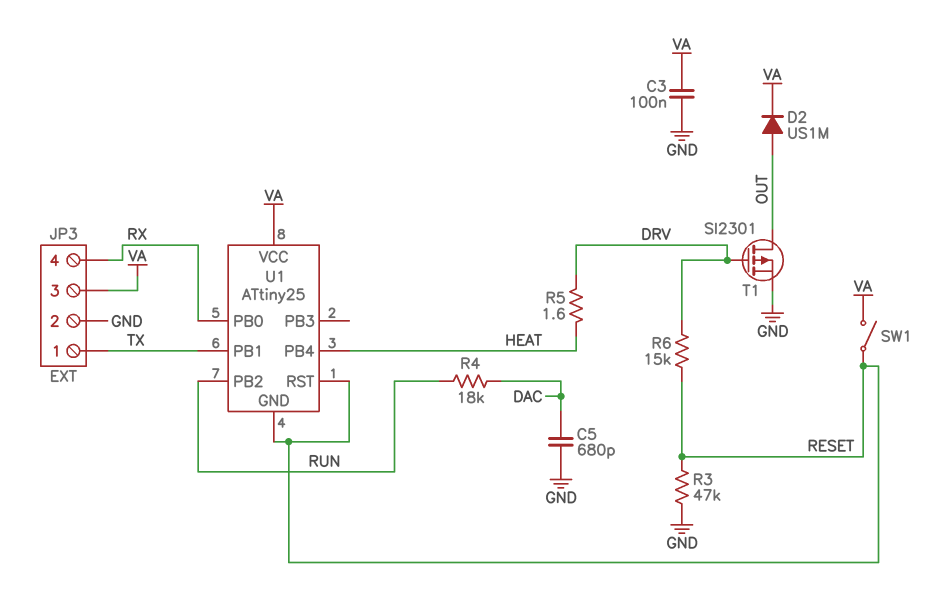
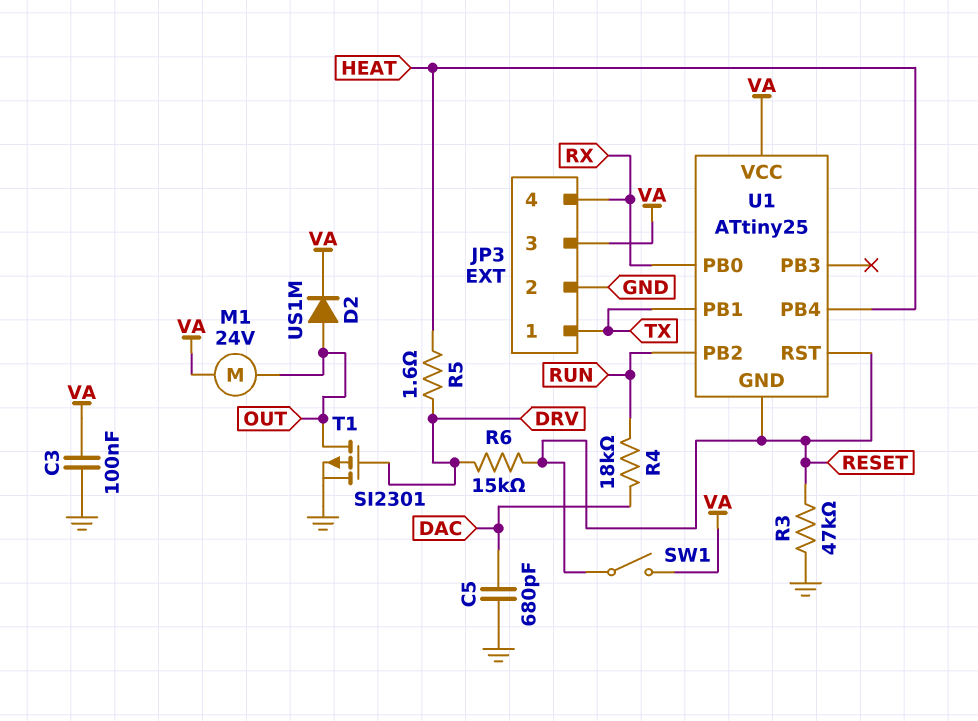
M1: none -> motor 24V (OUT, VA)

